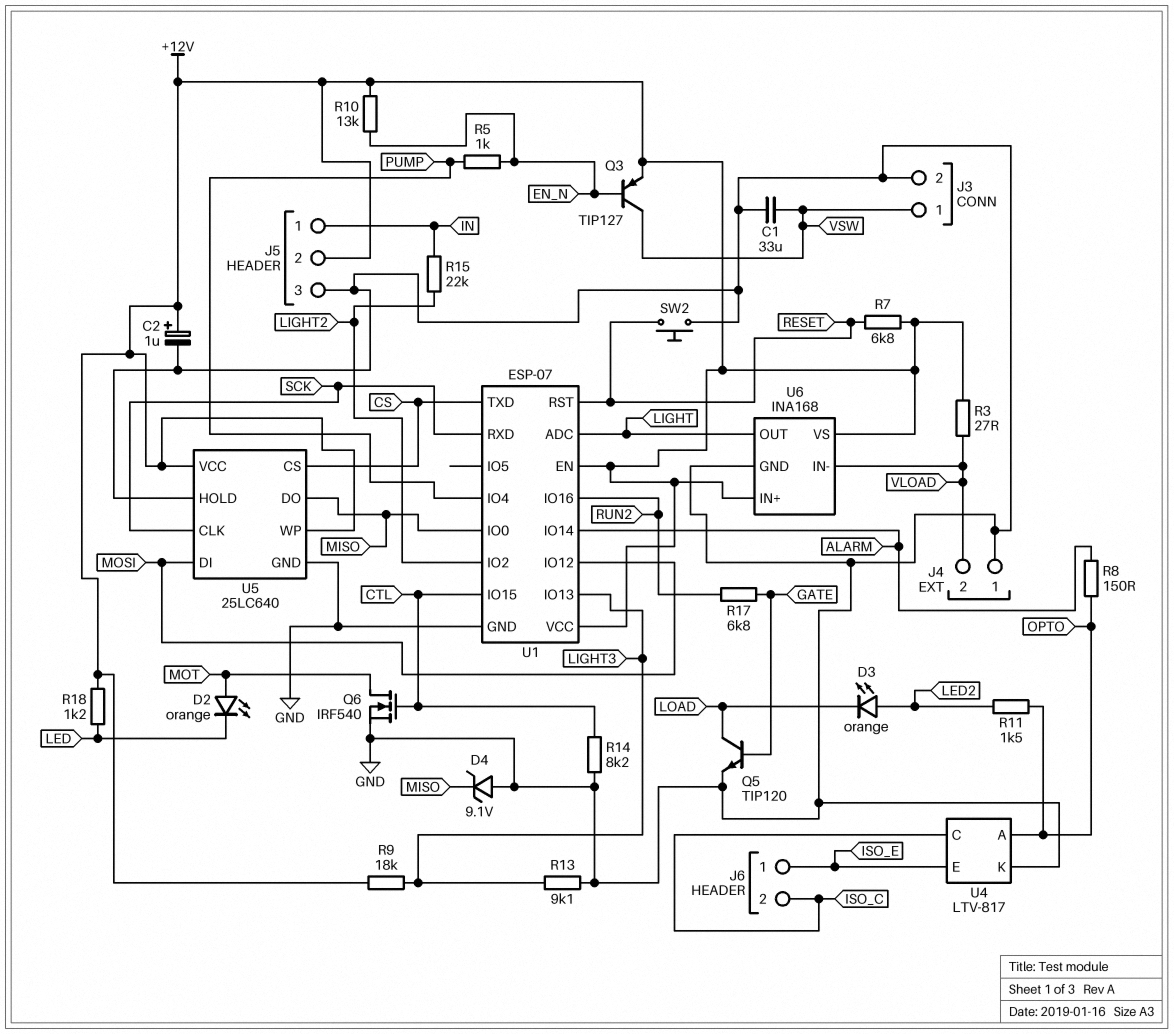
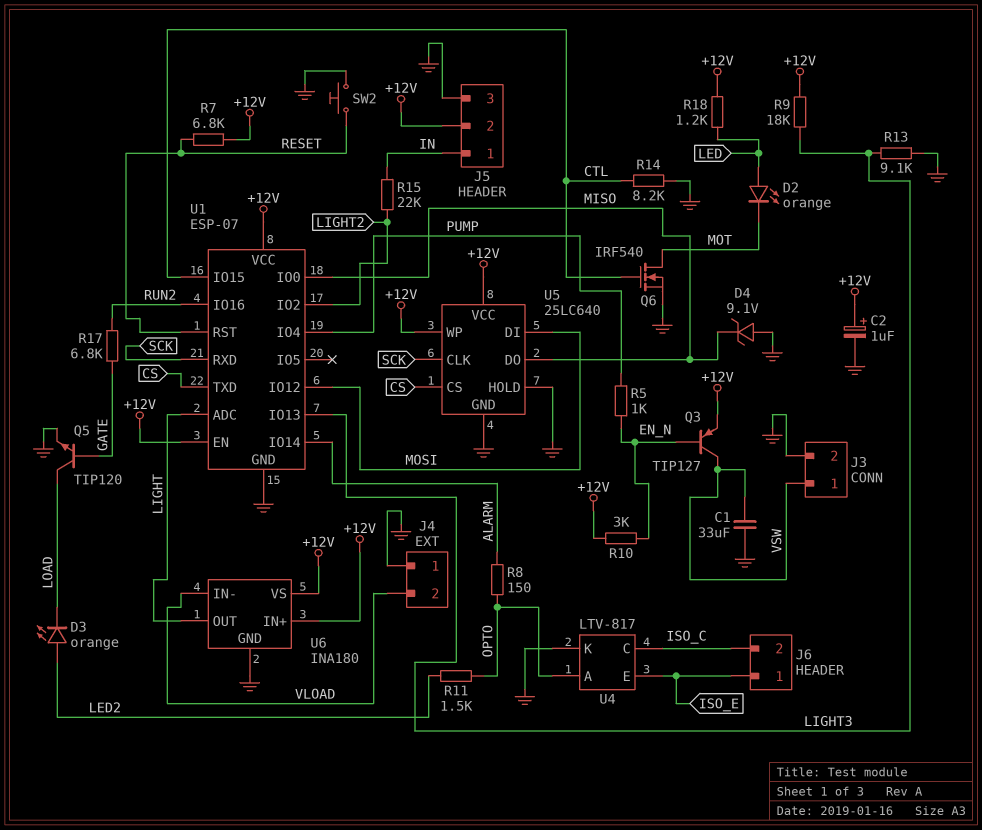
D2: LED orange (A MOT, K LED) -> LED orange (A LED, K MOT)
R3: 27 (+12V, VLOAD) -> none
R10: 13k (+12V, EN_N) -> 3k (+12V, EN_N)
U6: INA168 -> INA180

